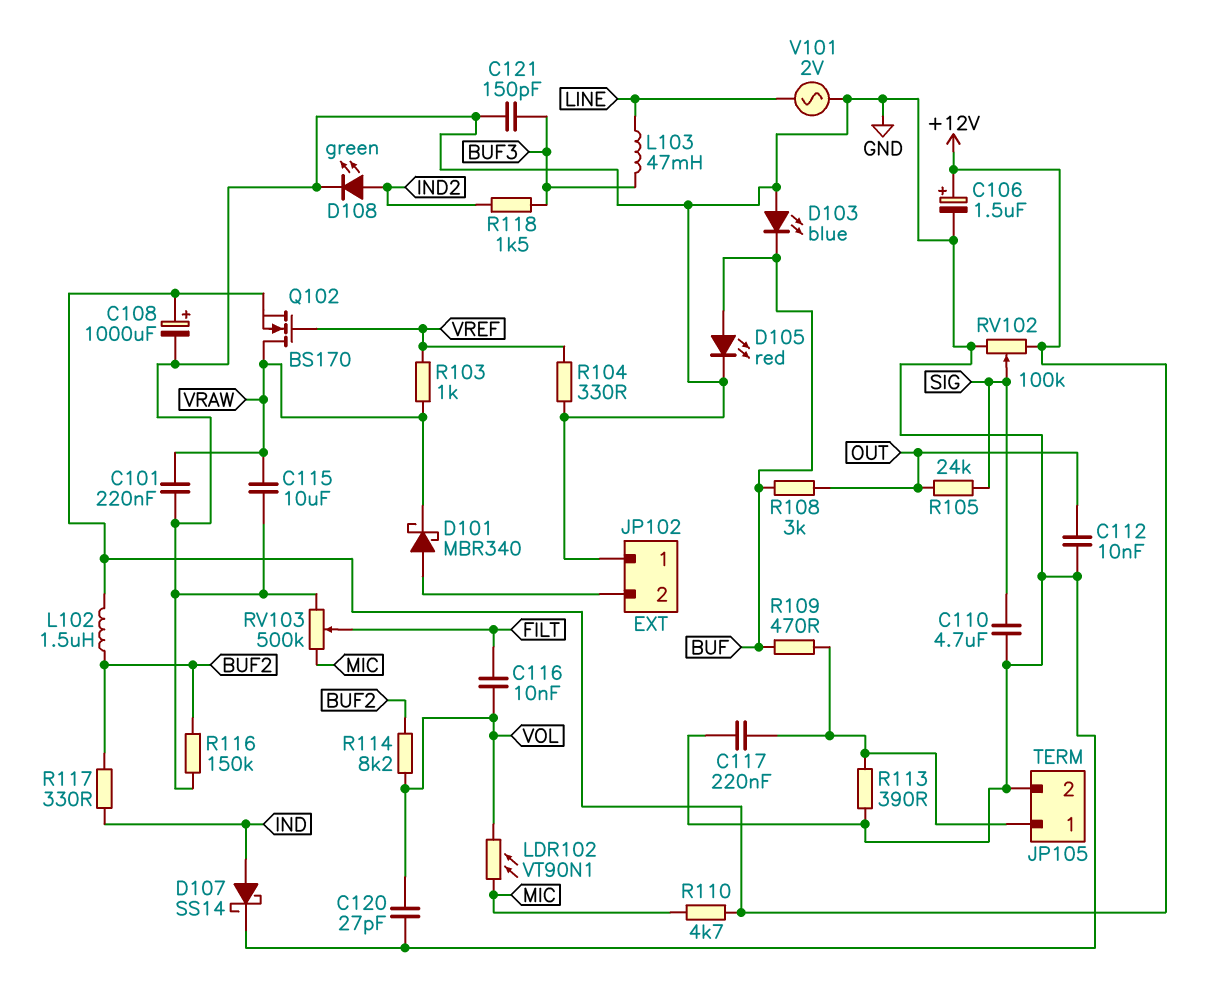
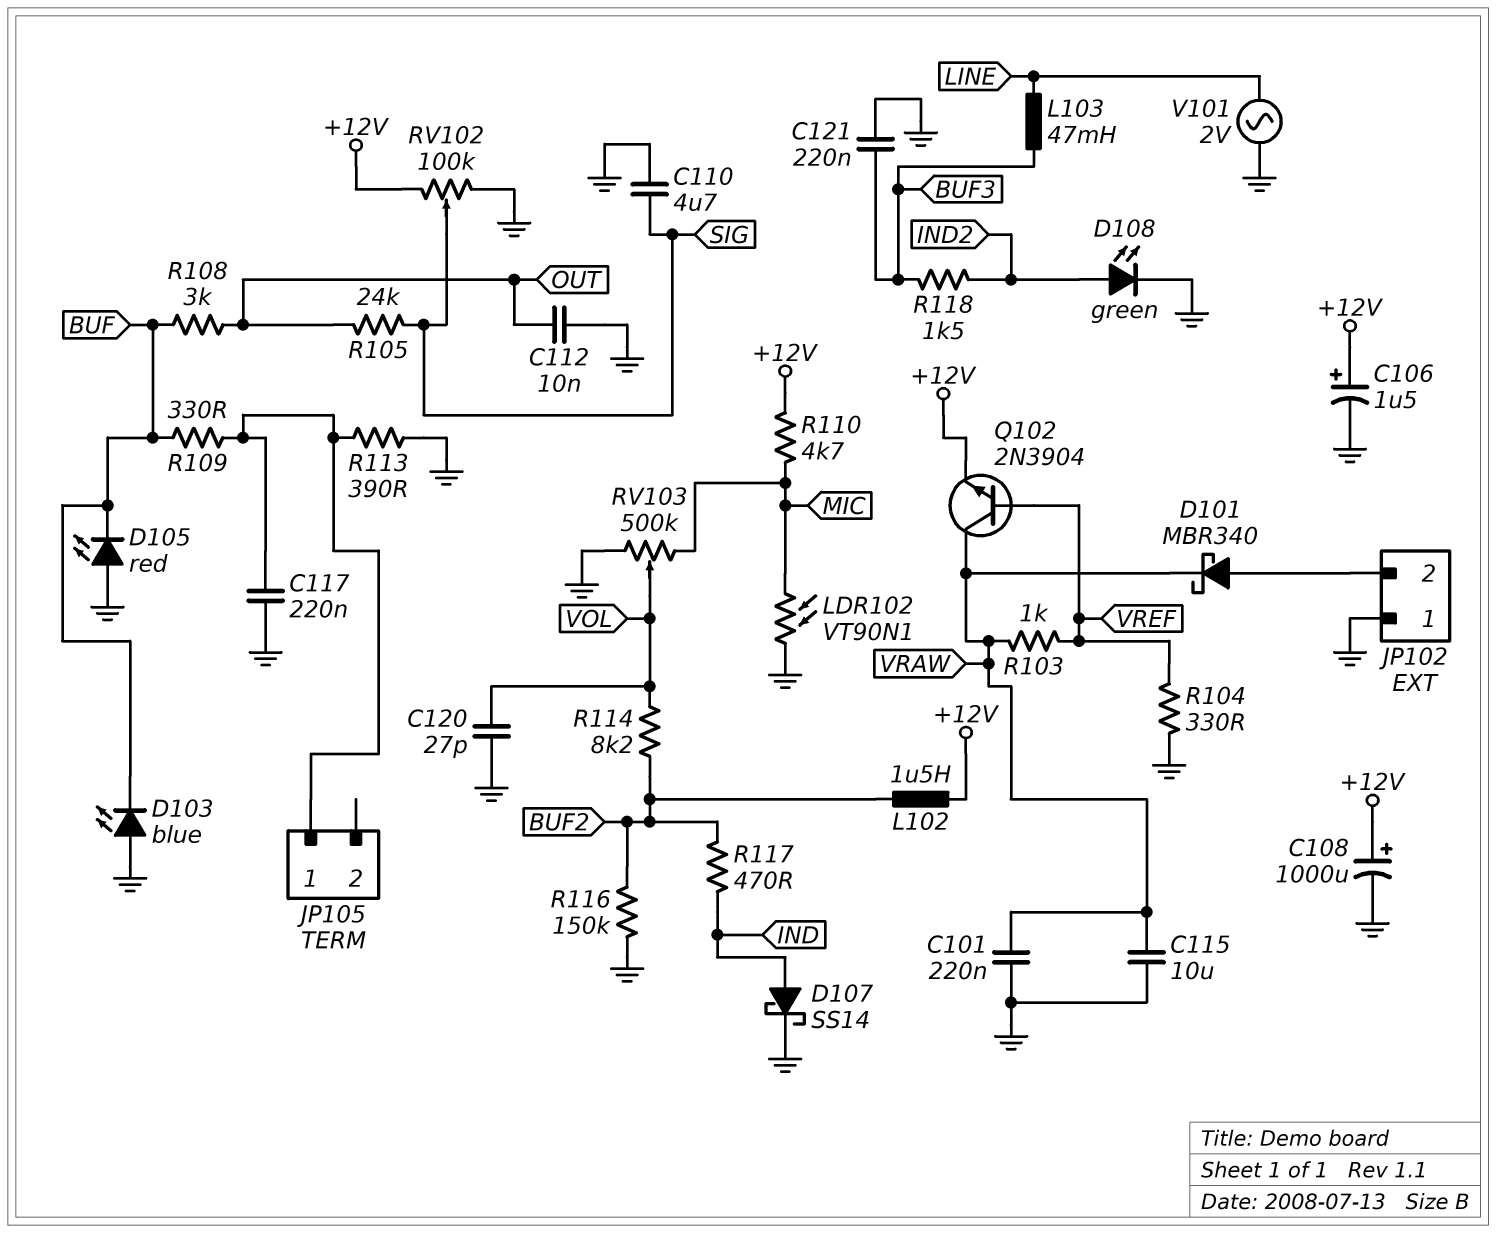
C116: 10nF (FILT, VOL) -> none
C121: 150pF (BUF3, GND) -> 220nF (BUF3, GND)
D105: LED red (A BUF, K GND) -> LED red (A GND, K BUF)
JP105 pin 2: GND -> none
LDR102: VT90N1 (MIC, VOL) -> VT90N1 (GND, MIC)
Q102: NMOS BS170 (G VREF, D VRAW, S +12V) -> NPN 2N3904 (B VREF, C VRAW, E +12V)
R109: 470 (BUF, JP105/1) -> 330 (BUF, JP105/1)
R117: 330 (BUF2, IND) -> 470 (BUF2, IND)
RV103: 500k (GND, MIC, wiper FILT) -> 500k (GND, MIC, wiper VOL)

